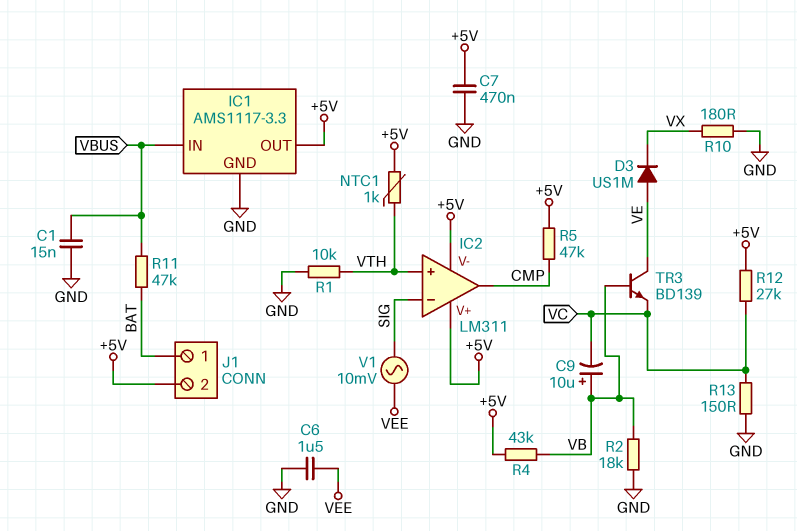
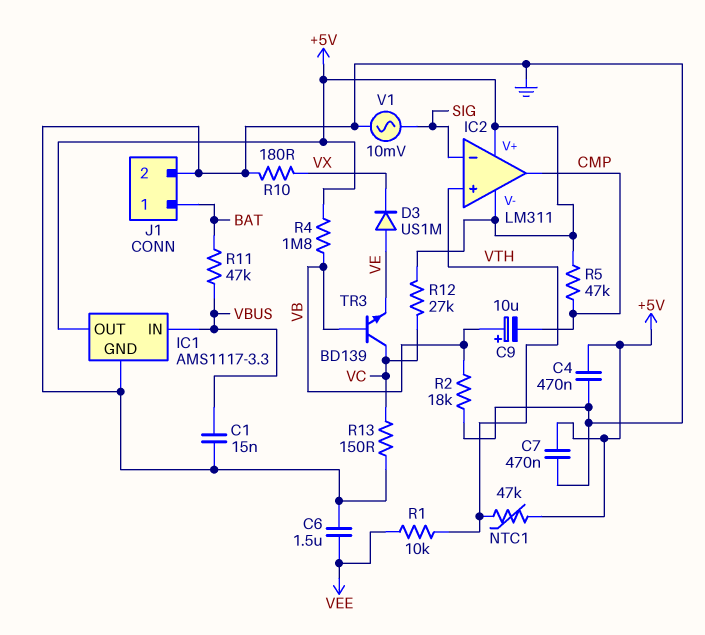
C4: none -> 470nF (+5V, GND)
C9: 10uF (plus VB, minus VC) -> 10uF (plus VB, minus CMP)
J1 pin 2: +5V -> GND
NTC1: 1k (+5V, VTH) -> 47k (+5V, VTH)
R1: 10k (GND, VTH) -> 10k (VEE, VTH)
R4: 43k (+5V, VB) -> 1.8M (+5V, VB)
TR3: NPN BD139 (B VB, C VE, E VC) -> NPN BD139 (B VB, C VC, E VE)
V1: AC 10mV (SIG, VEE) -> AC 10mV (GND, SIG)

